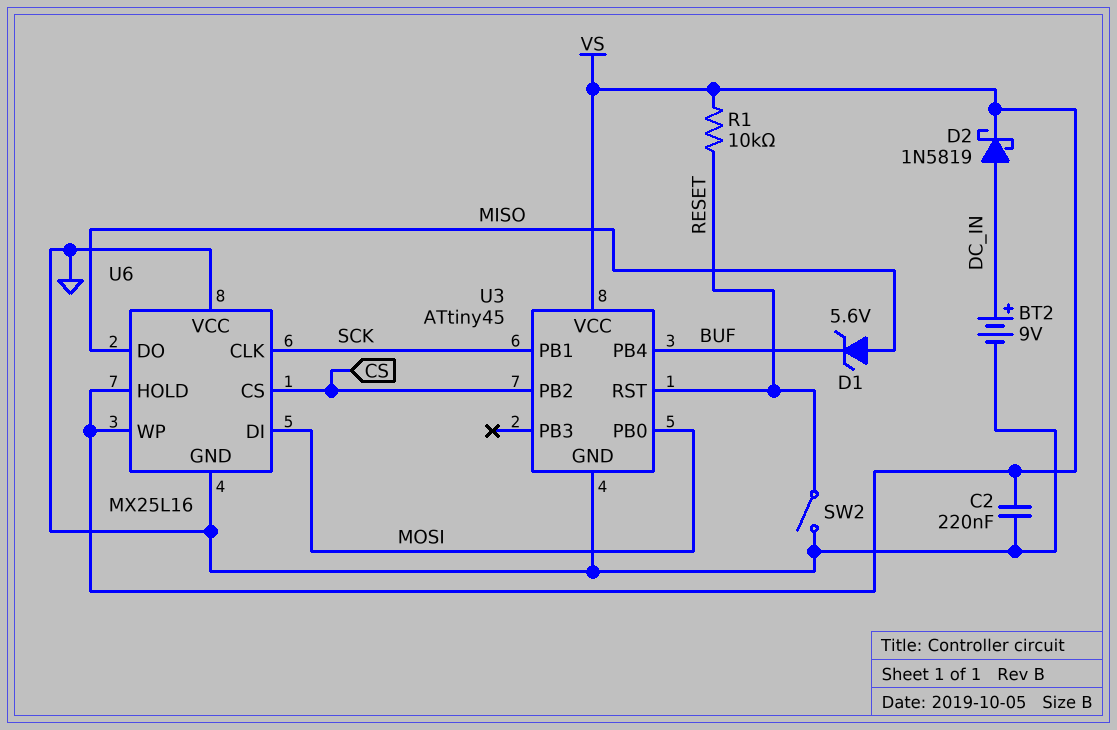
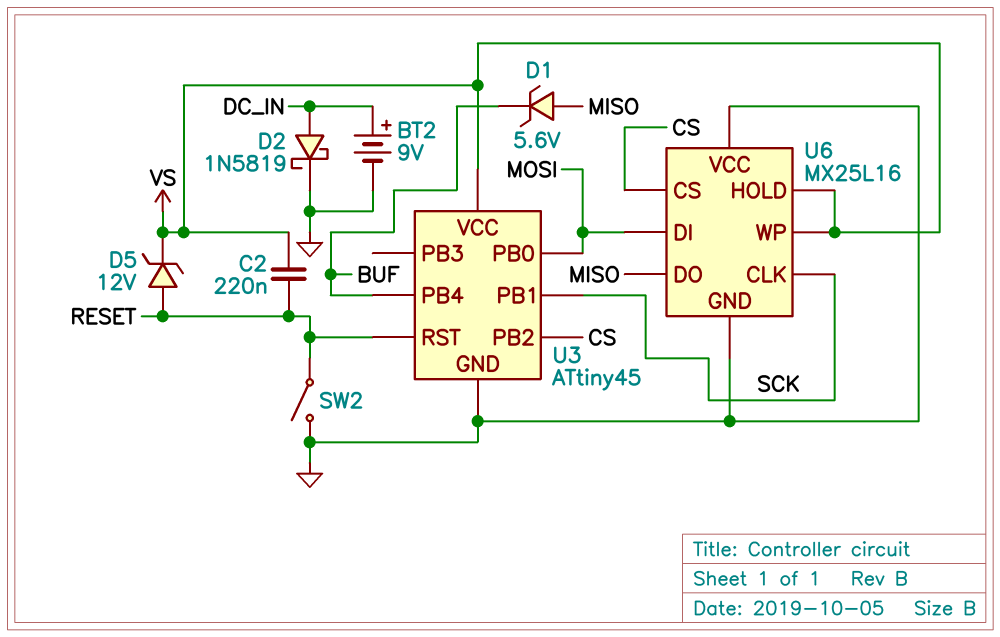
C2: 220nF (GND, VS) -> 220nF (RESET, VS)
D2: schottky 1N5819 (A DC_IN, K VS) -> schottky 1N5819 (A DC_IN, K GND)
D5: none -> zener 12V (A RESET, K VS)
R1: 10k (RESET, VS) -> none

